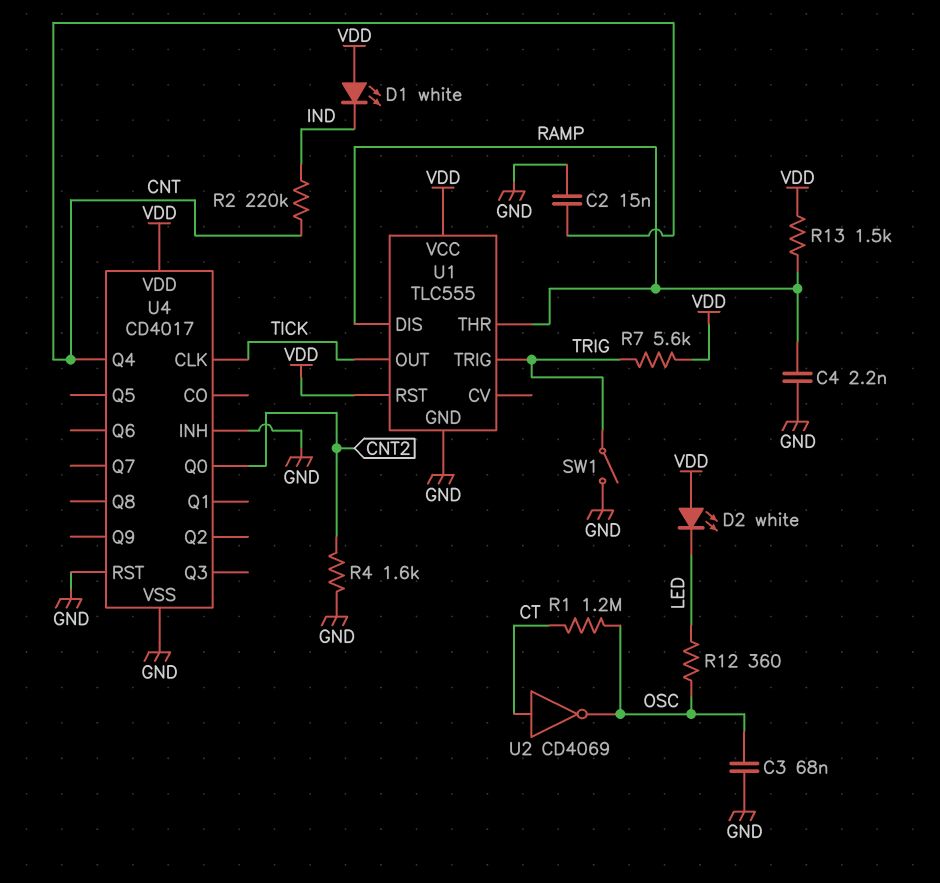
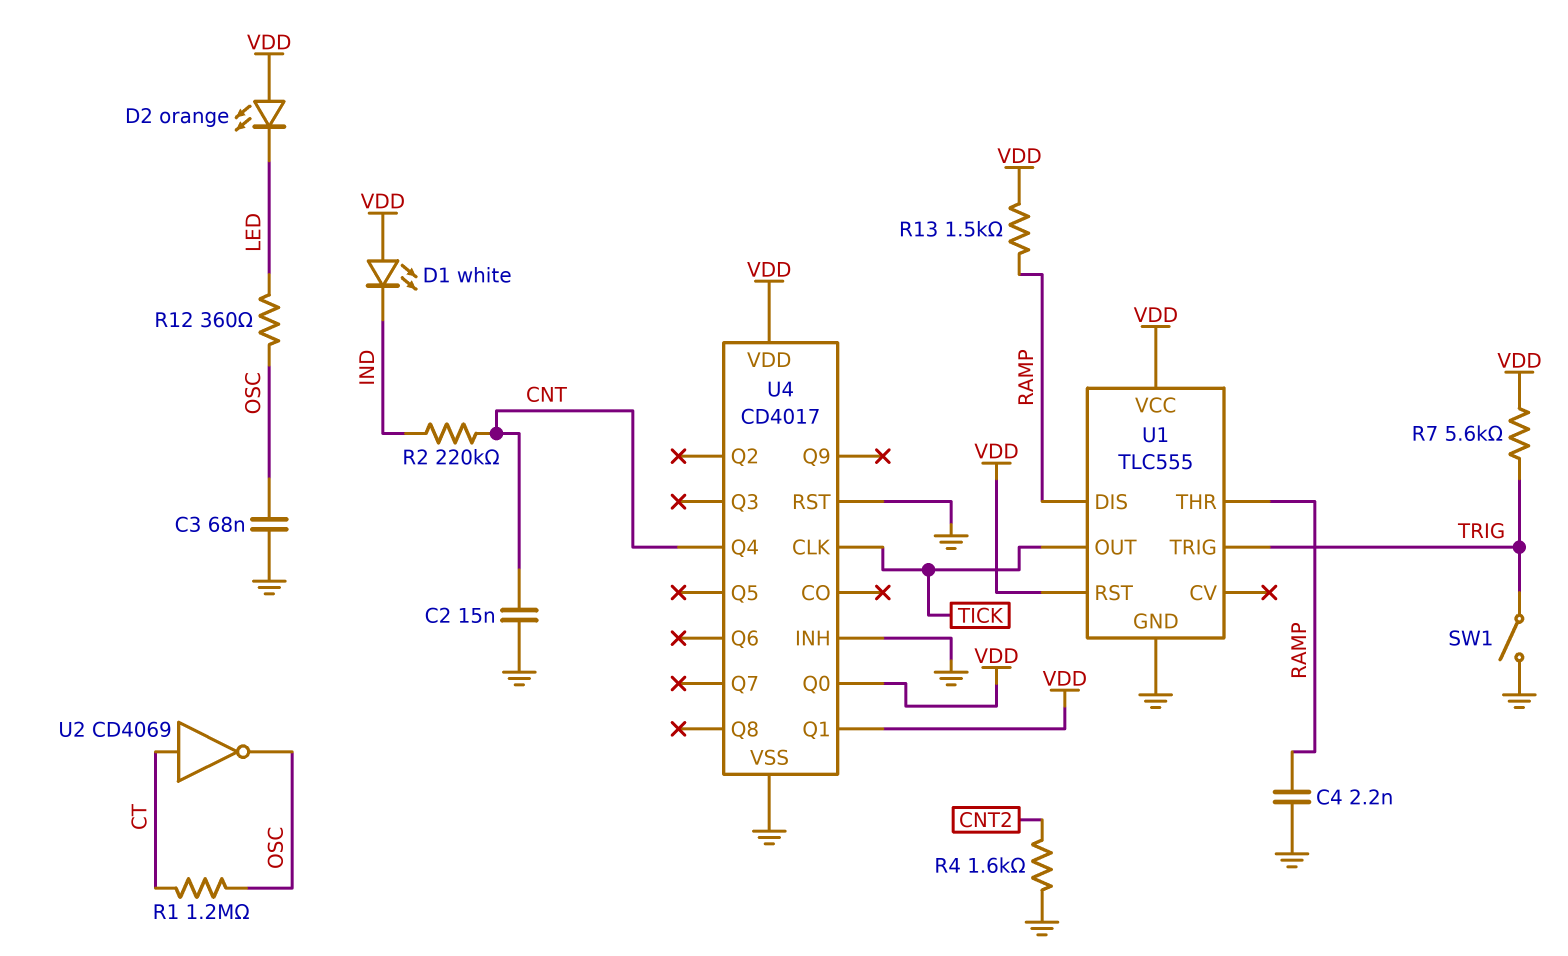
D2: LED white (A VDD, K LED) -> LED orange (A VDD, K LED)
U4 pin Q0: CNT2 -> VDD
U4 pin Q1: none -> VDD

